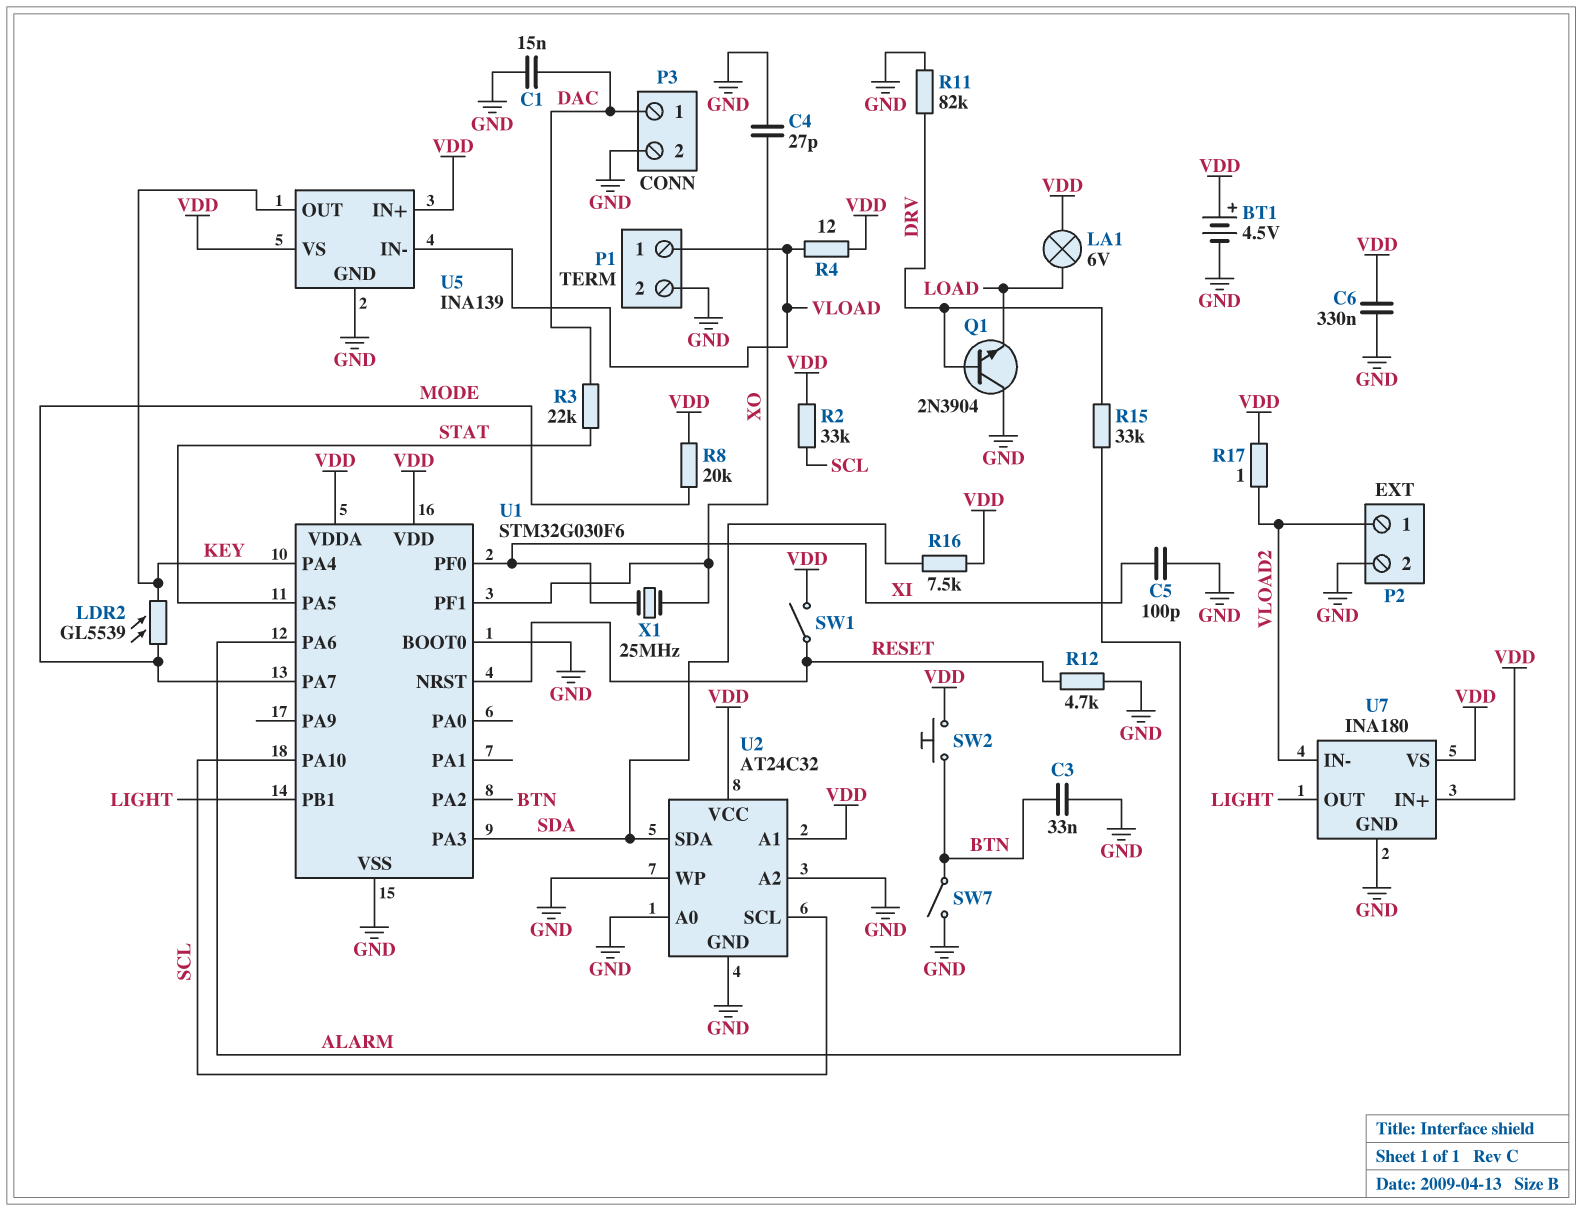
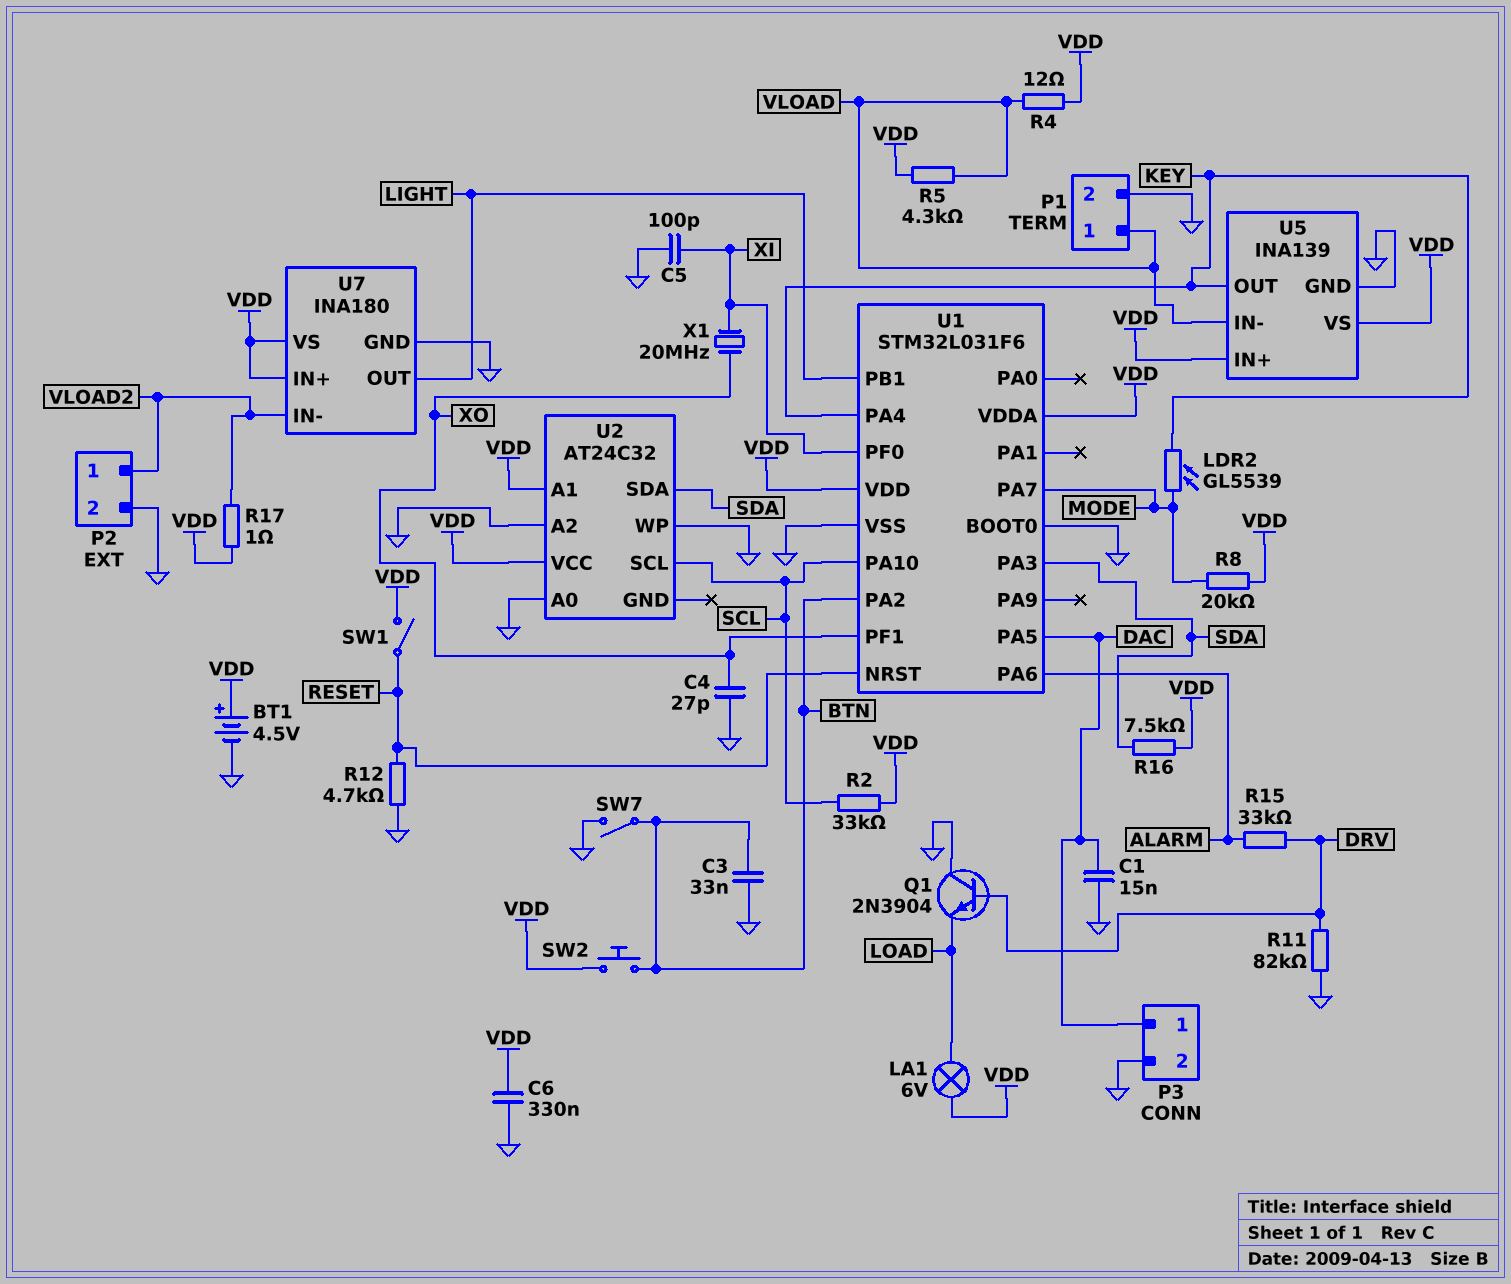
R3: 22k (DAC, STAT) -> none
R5: none -> 4.3k (VDD, VLOAD)
U1: STM32G030F6 -> STM32L031F6
U1 pin PA5: STAT -> DAC
U2 pin GND: GND -> none
X1: 25MHz (XI, XO) -> 20MHz (XI, XO)

